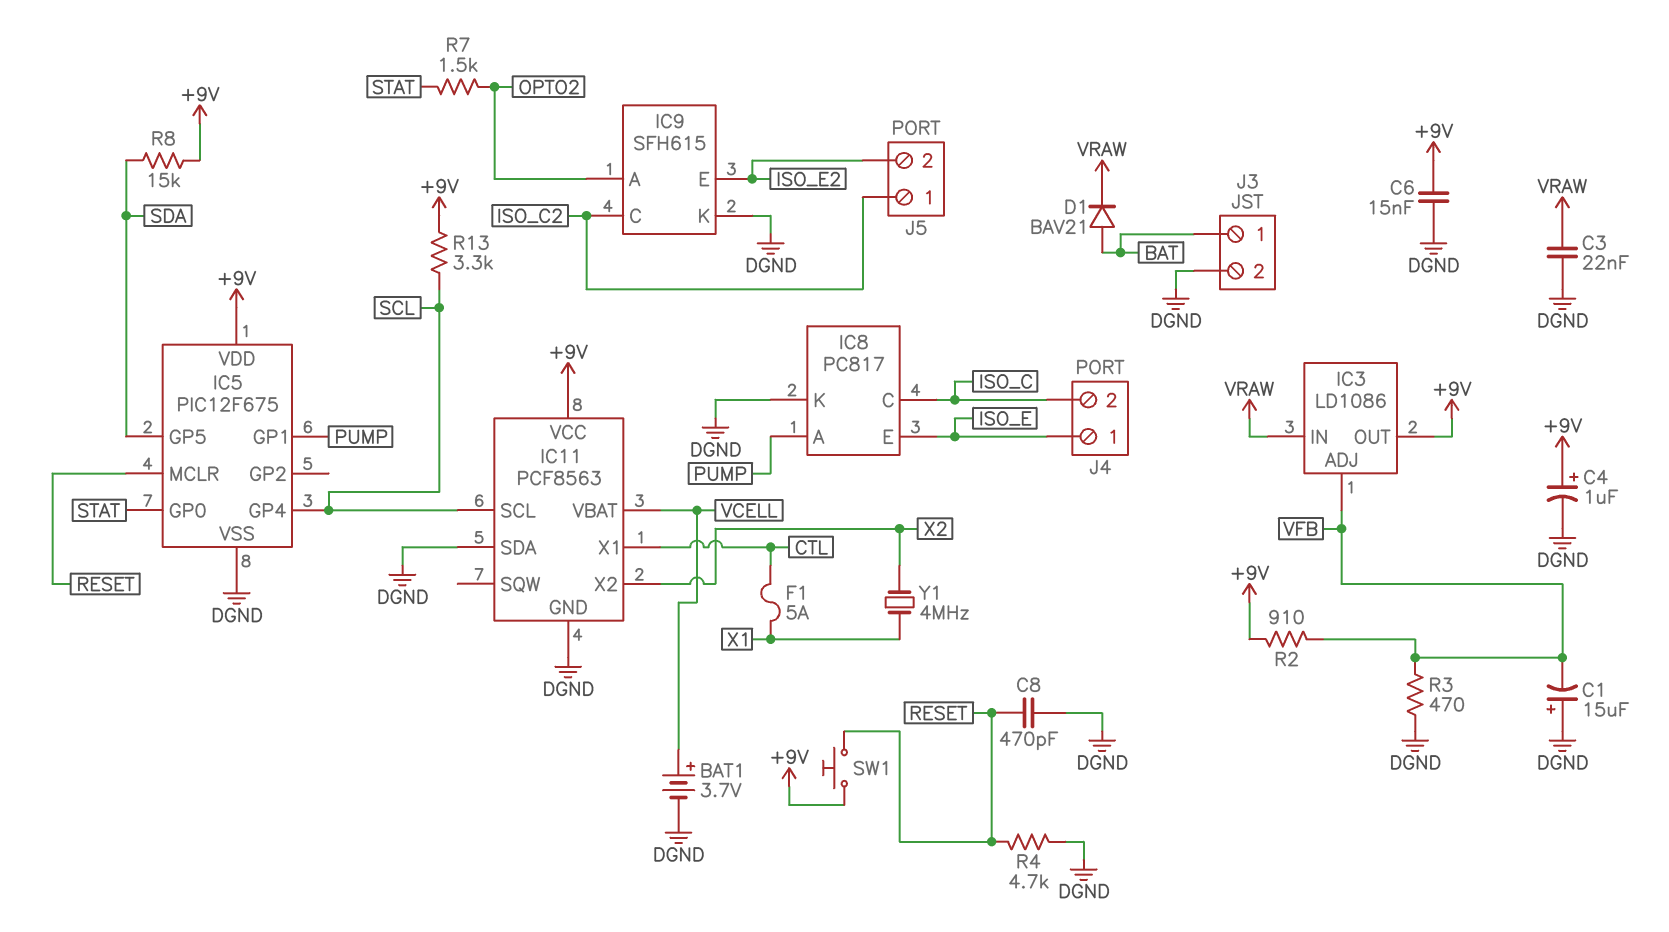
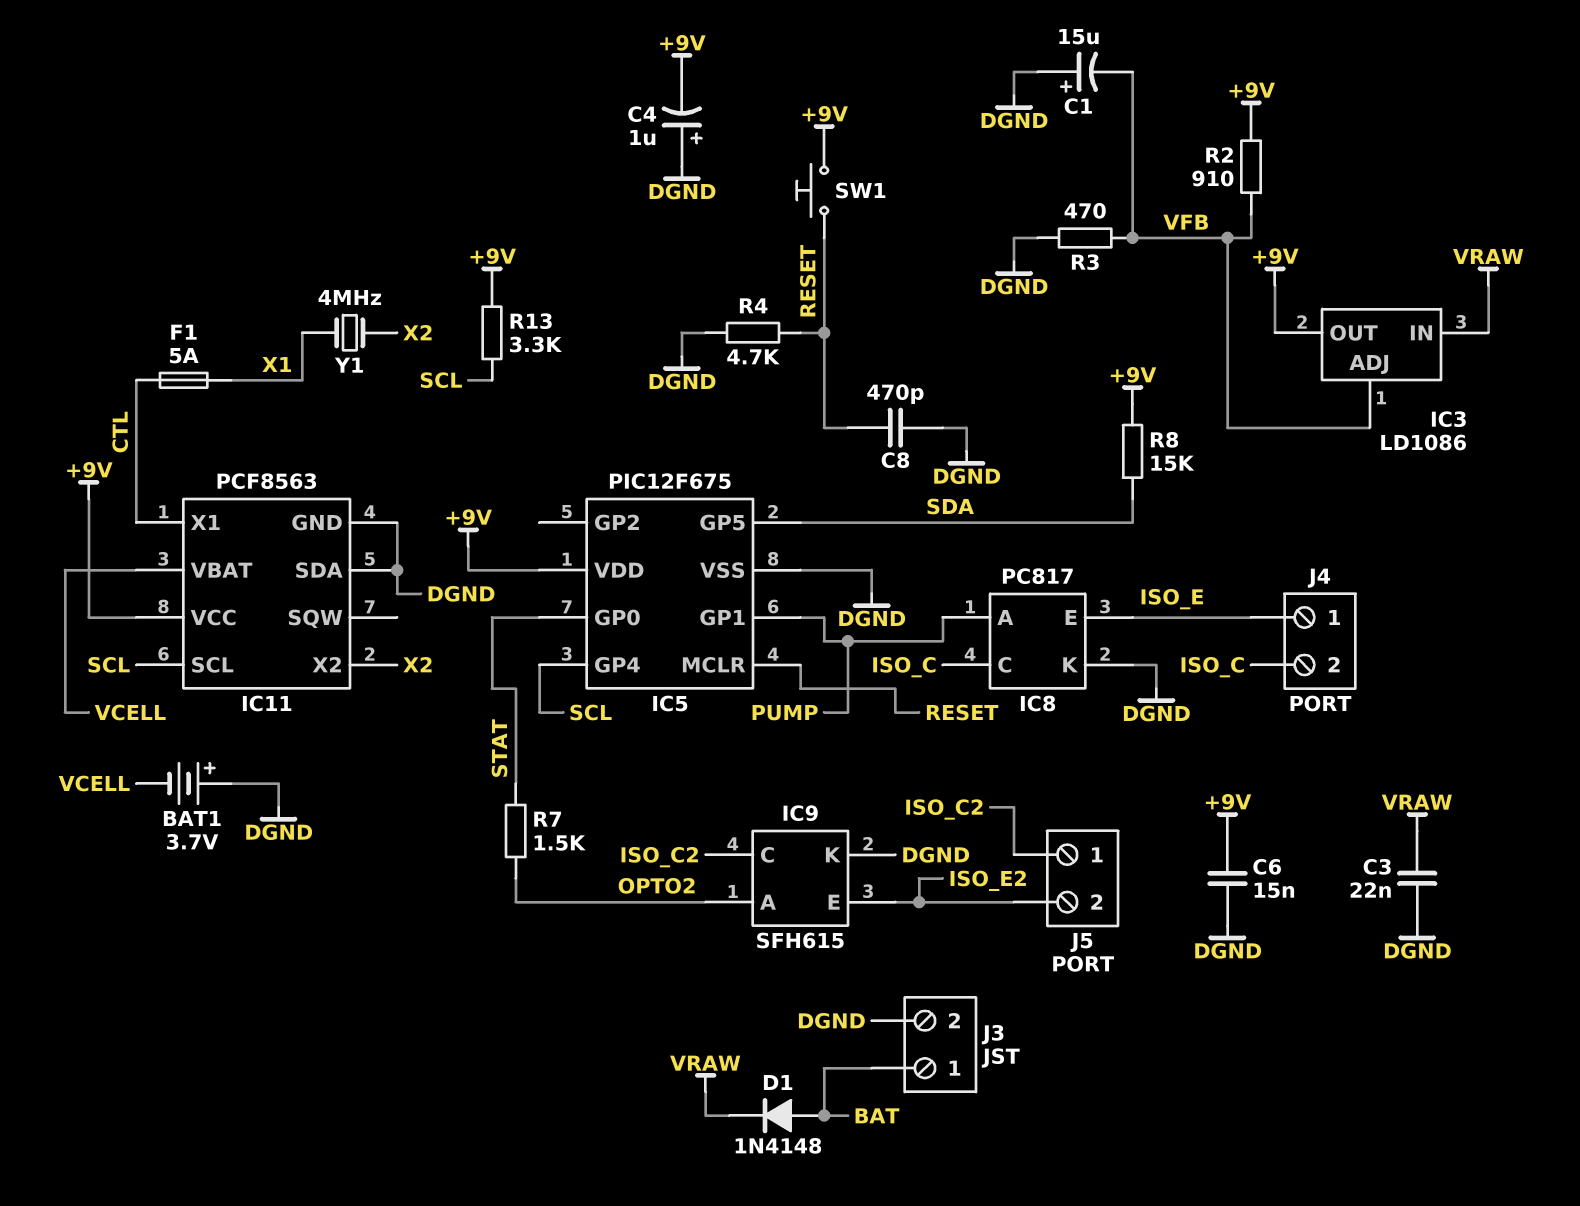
BAT1: 3.7V (plus VCELL, minus DGND) -> 3.7V (plus DGND, minus VCELL)
C4: 1uF (plus +9V, minus DGND) -> 1uF (plus DGND, minus +9V)
D1: diode BAV21 (A BAT, K VRAW) -> diode 1N4148 (A BAT, K VRAW)

